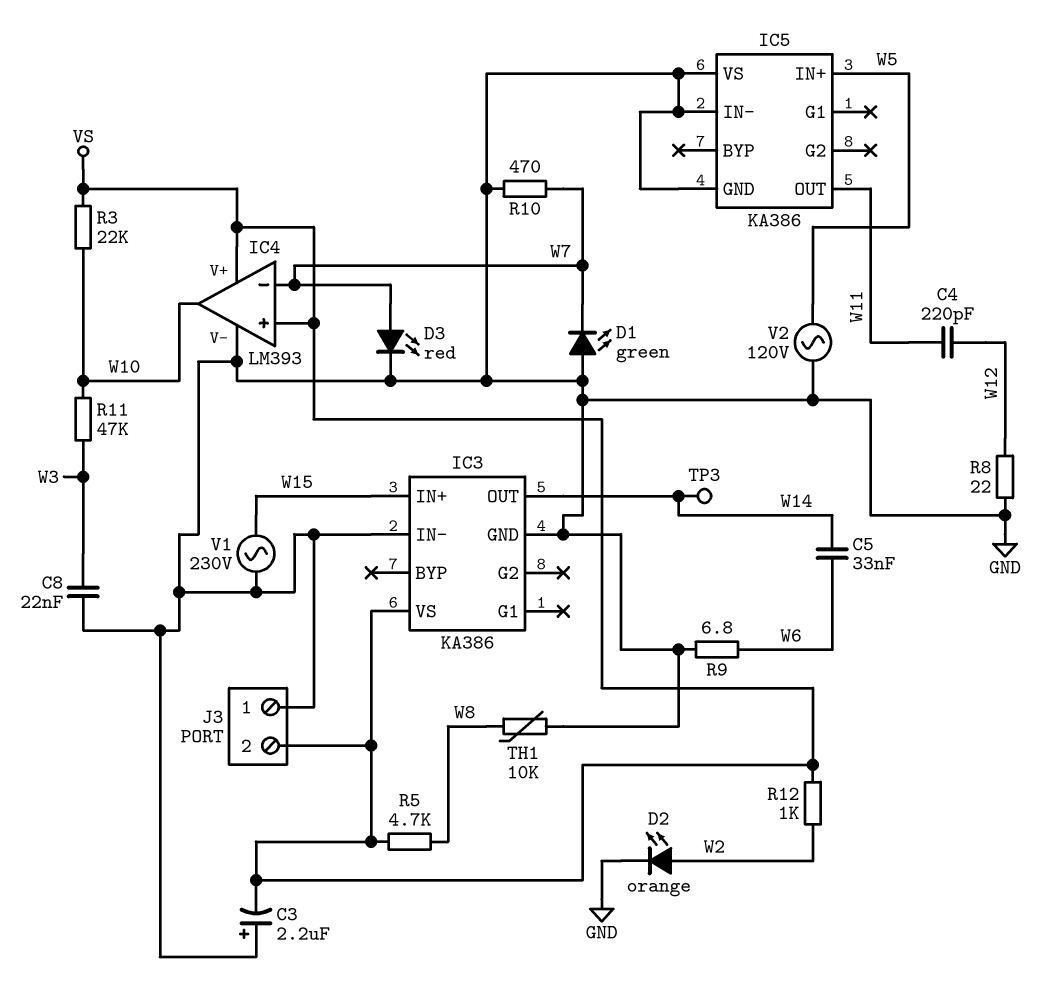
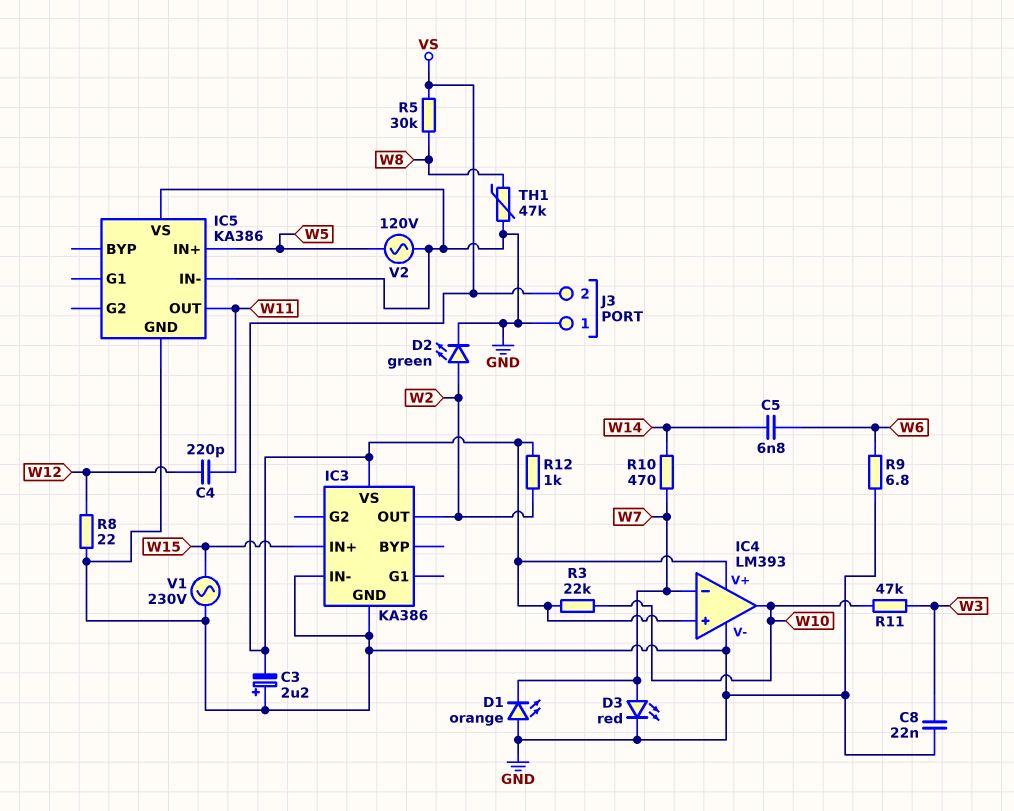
C5: 33nF (W6, W14) -> 6.8nF (W6, W14)
D1: LED green (A GND, K W7) -> LED orange (A GND, K W7)
D2: LED orange (A W2, K GND) -> LED green (A W2, K GND)
IC3 pin OUT: W14 -> W2
R5: 4.7k (VS, W8) -> 30k (VS, W8)
R10: 470 (GND, W7) -> 470 (W7, W14)
TH1: 10k (GND, W8) -> 47k (GND, W8)
TP3: test point (W14) -> none

